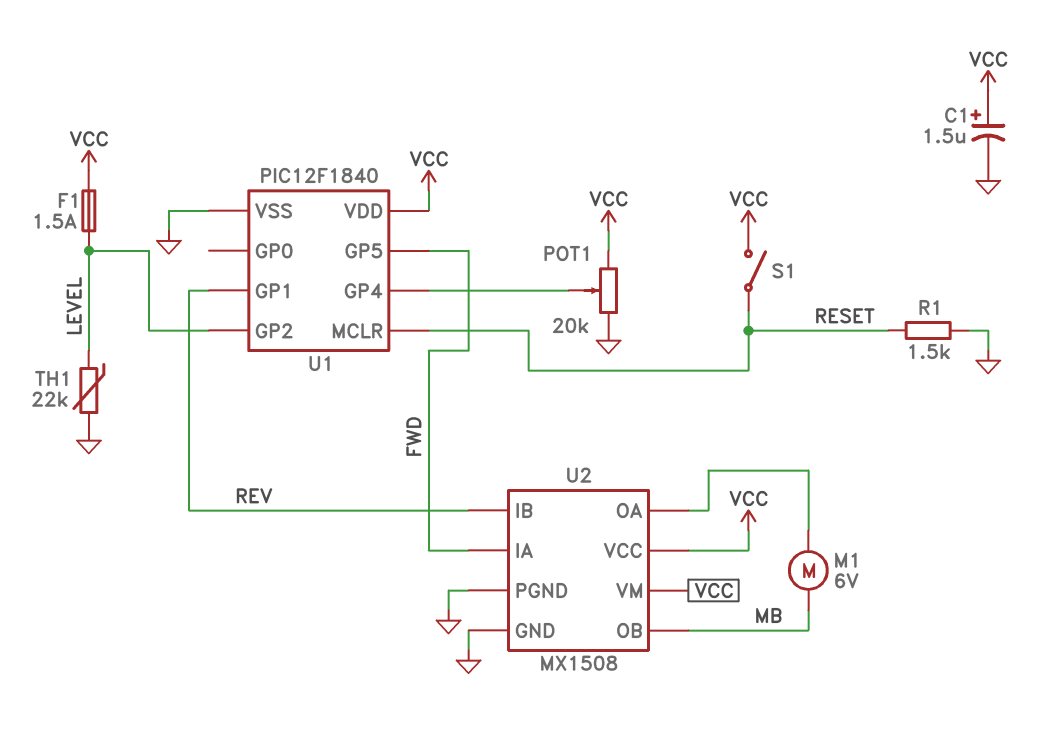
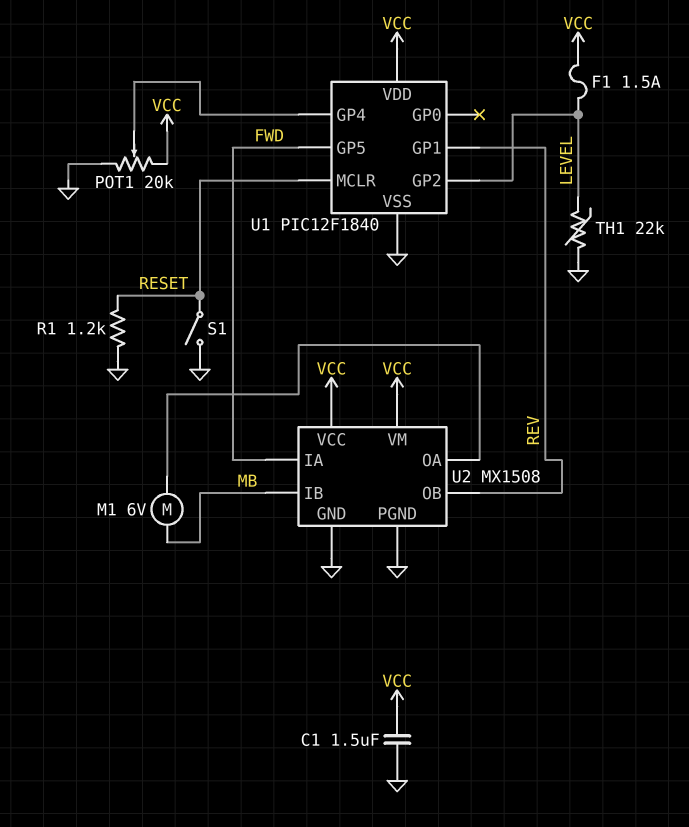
C1: 1.5uF (plus VCC, minus GND) -> 1.5uF (GND, VCC)
R1: 1.5k (GND, RESET) -> 1.2k (GND, RESET)
S1: switch (RESET, VCC) -> switch (GND, RESET)
U2 pin IB: REV -> MB
U2 pin OB: MB -> REV

